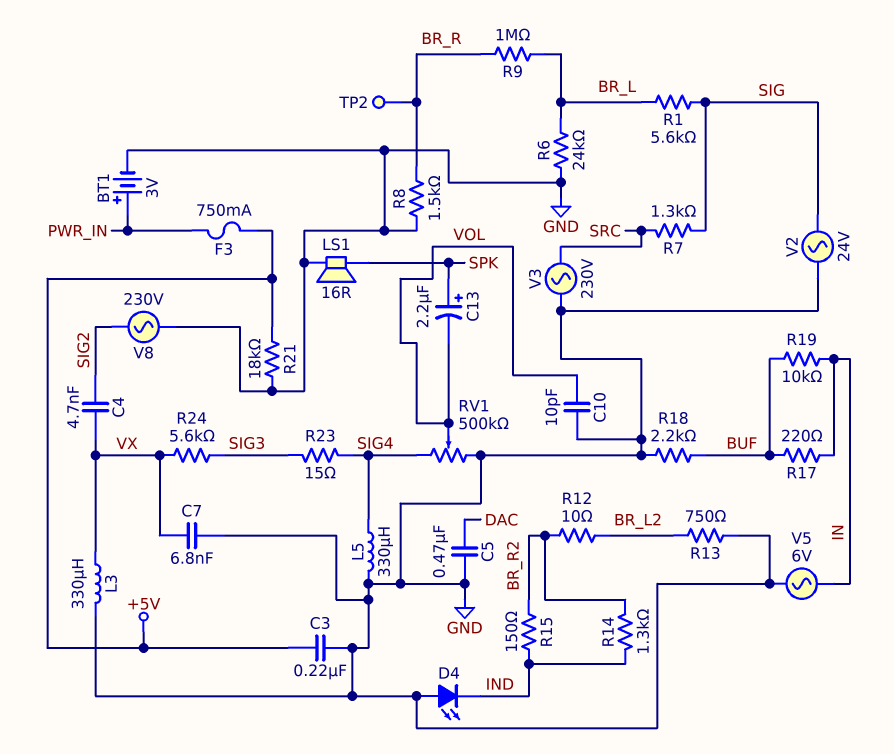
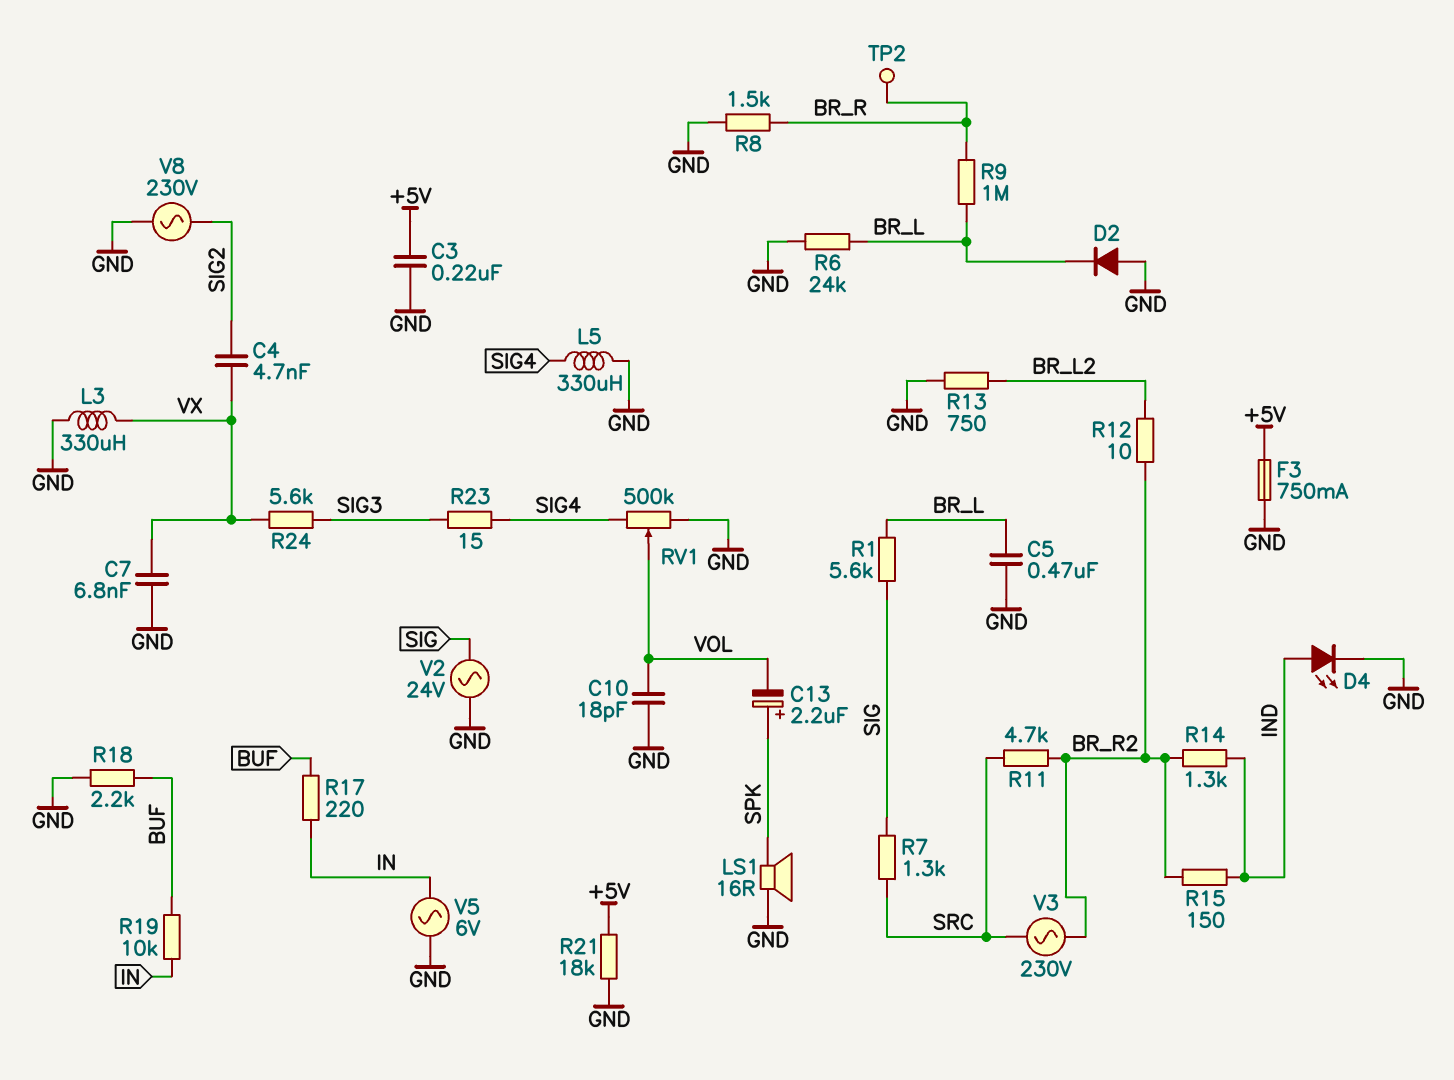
BT1: 3V (plus PWR_IN, minus GND) -> none
C5: 470nF (DAC, GND) -> 470nF (BR_L, GND)
C10: 10pF (GND, VOL) -> 18pF (GND, VOL)
D2: none -> diode (A GND, K BR_L)
D4: LED (A GND, K IND) -> LED (A IND, K GND)
F3: 750mA (+5V, PWR_IN) -> 750mA (+5V, GND)
R11: none -> 4.7k (BR_R2, SRC)
V3: AC 230V (GND, SRC) -> AC 230V (BR_R2, SRC)

